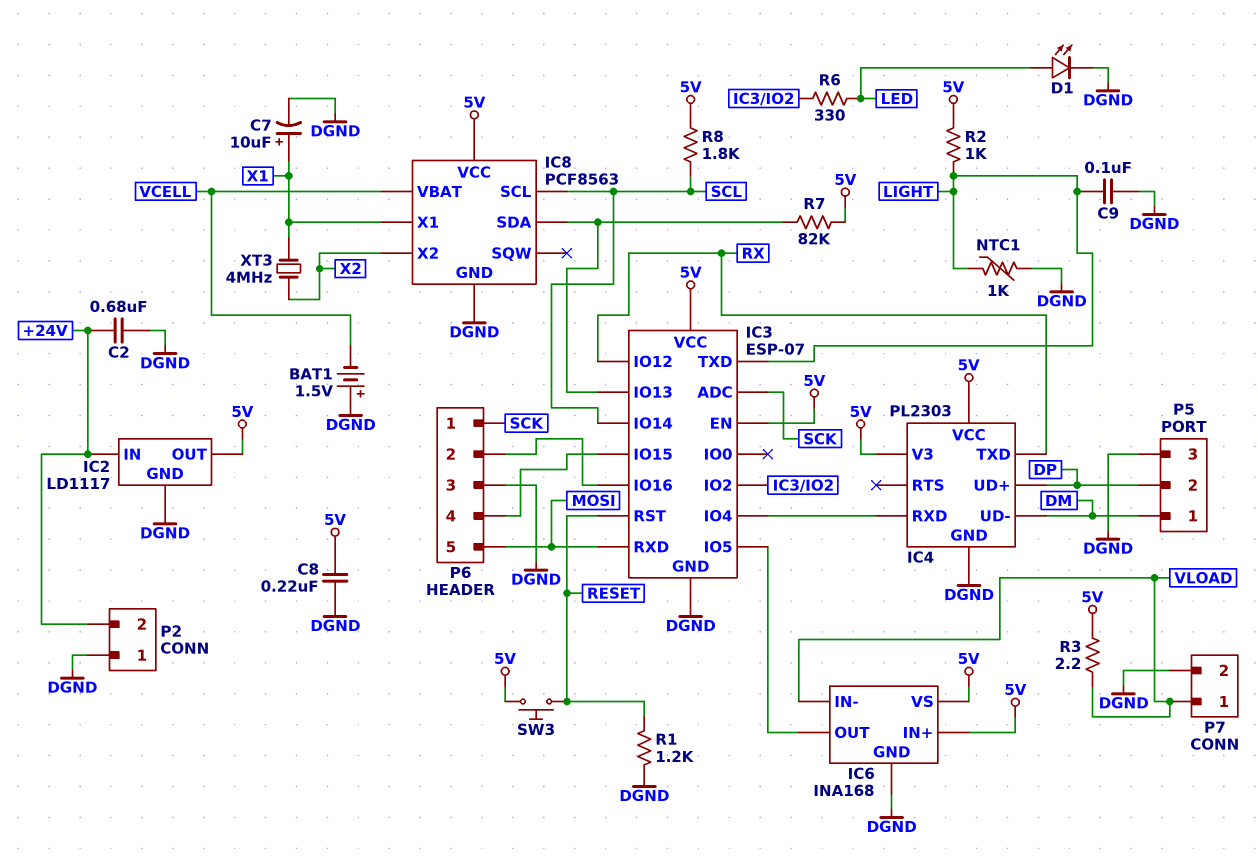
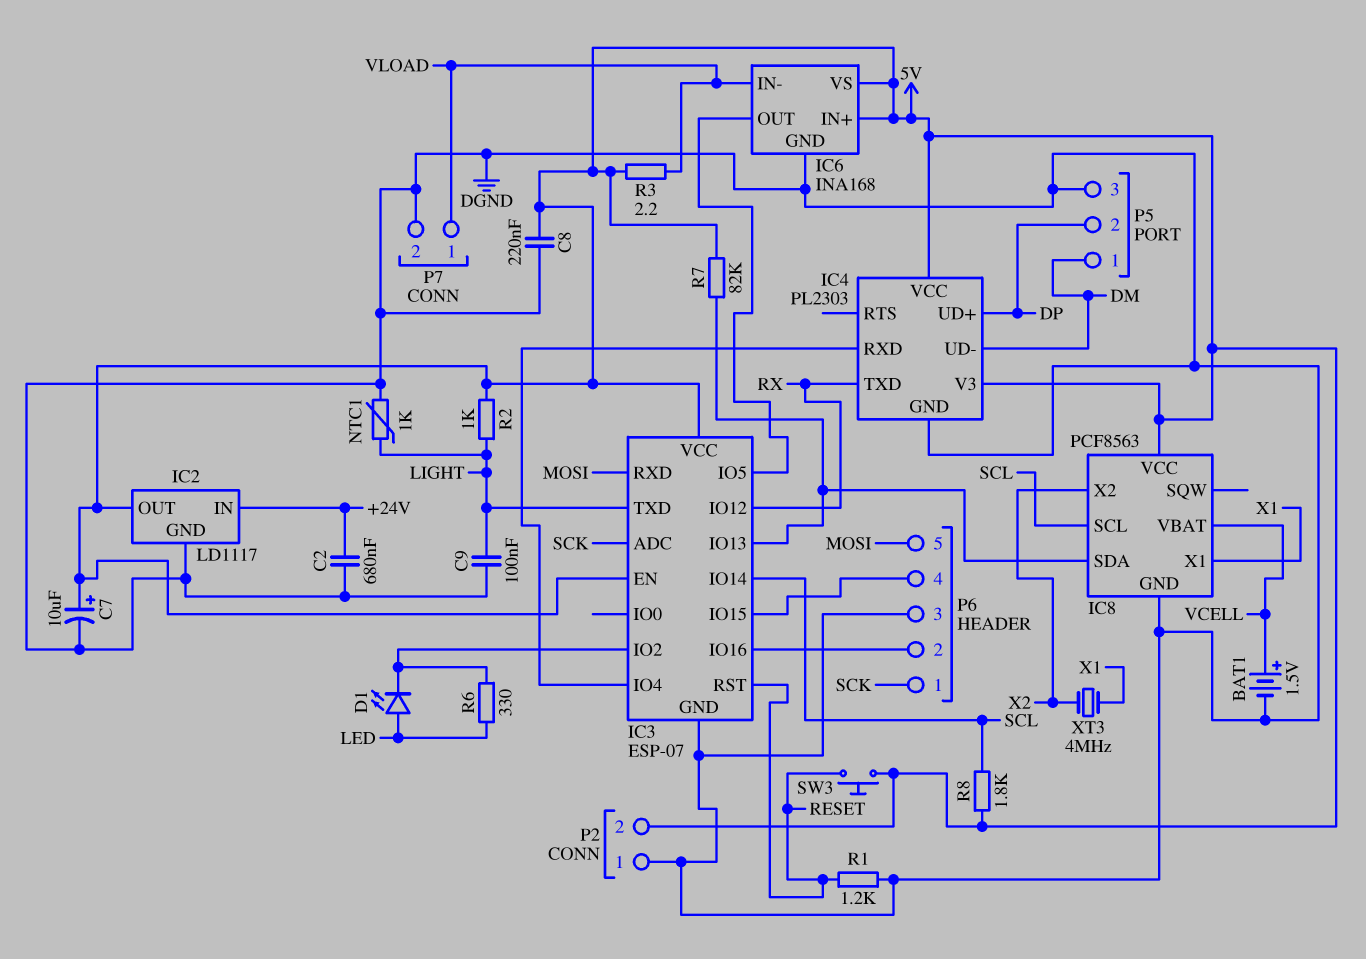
BAT1: 1.5V (plus DGND, minus VCELL) -> 1.5V (plus VCELL, minus DGND)
C7: 10uF (plus X1, minus DGND) -> 10uF (plus 5V, minus DGND)
D1: LED (A LED, K DGND) -> LED (A LED, K IC3/IO2)
P2 pin 2: +24V -> 5V

